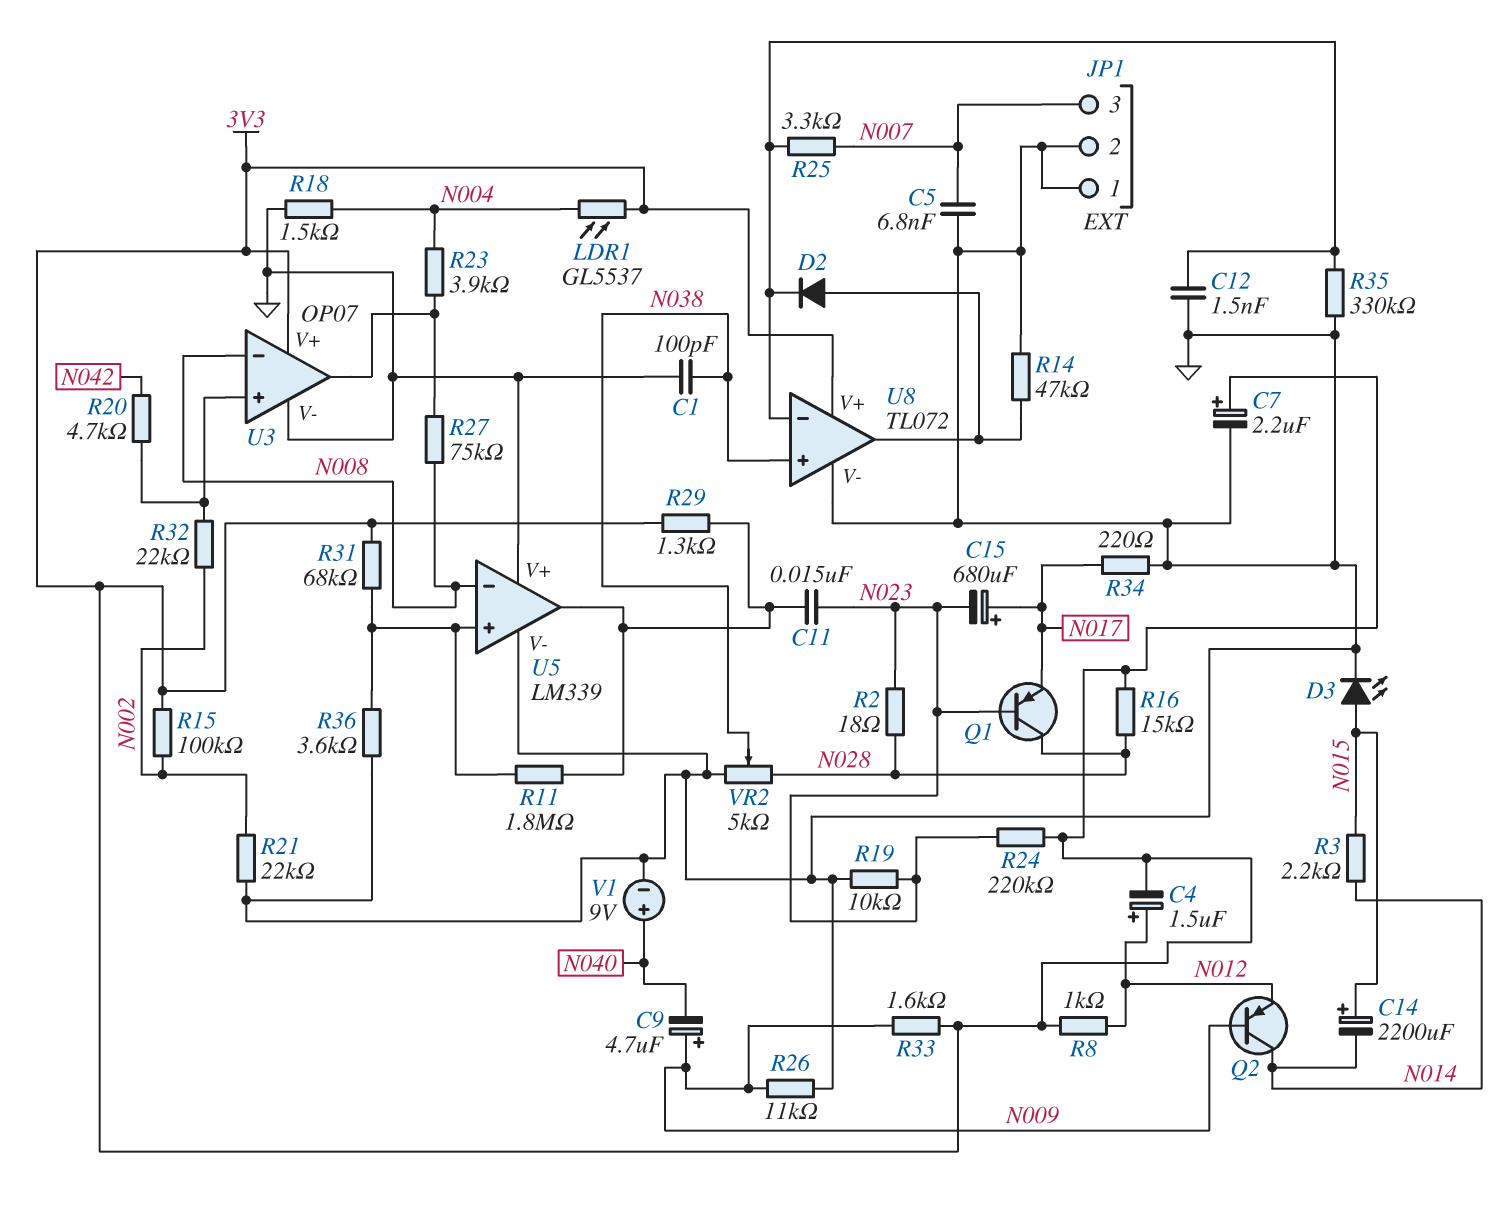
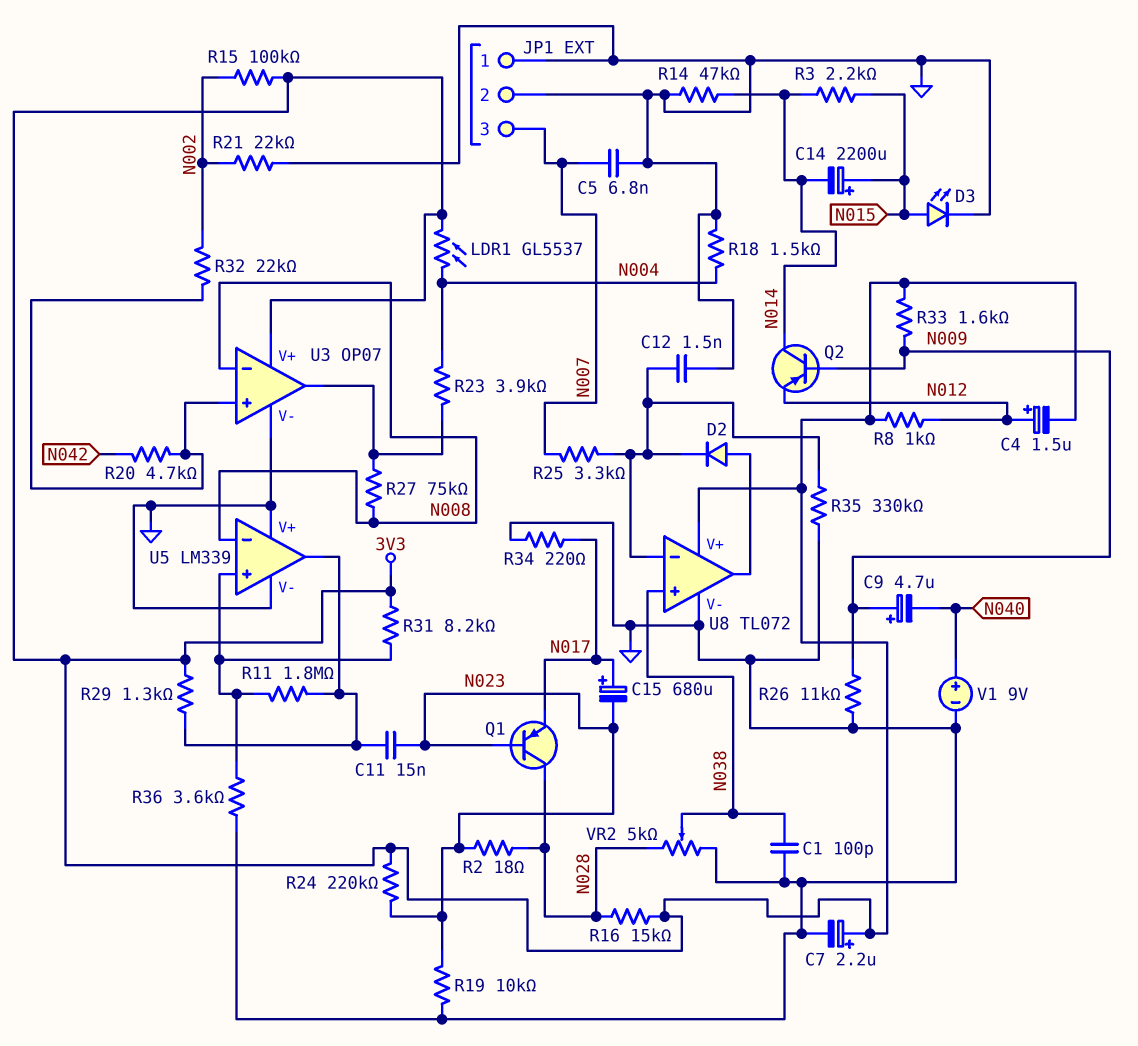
R14: 47k (GND, U8/out) -> 47k (GND, N014)
R31: 68k (3V3, U5/in+) -> 8.2k (3V3, U5/in+)

